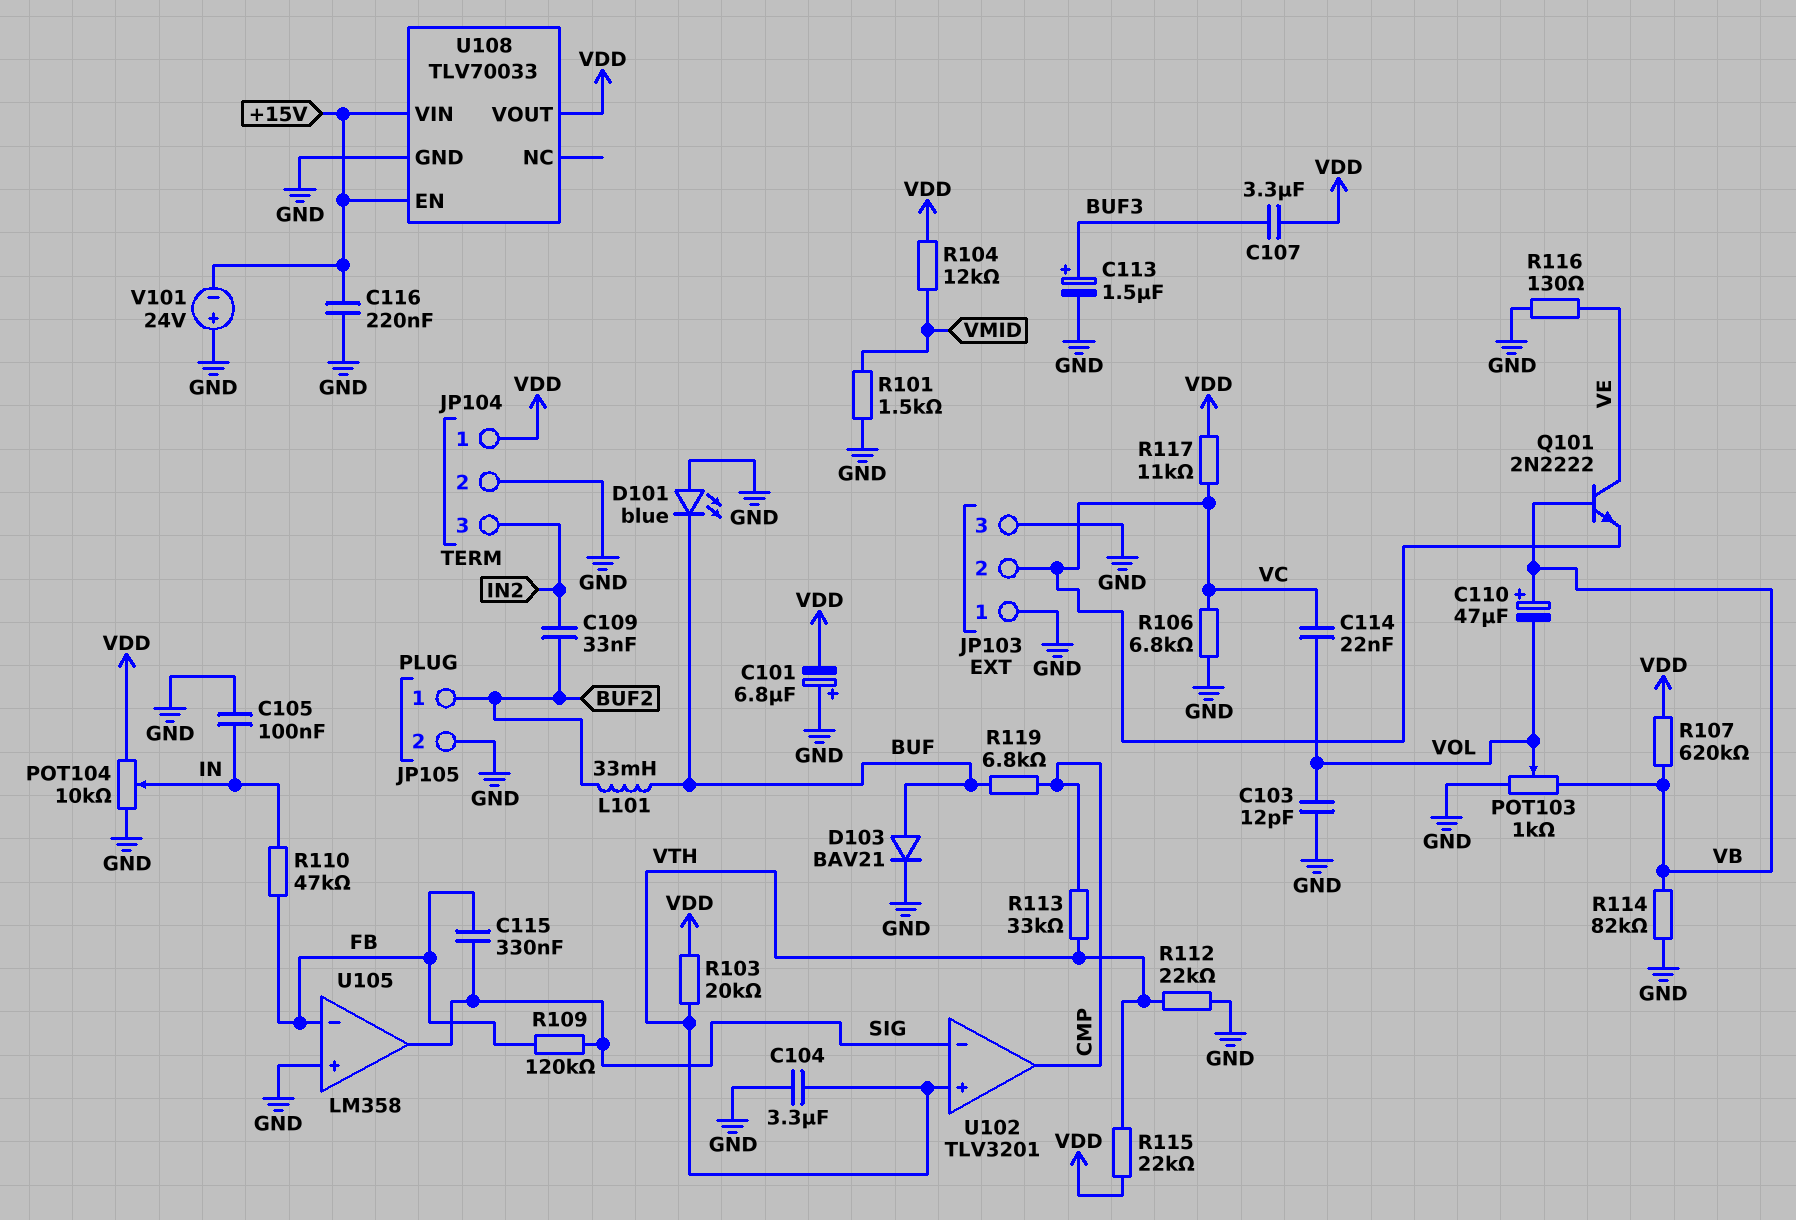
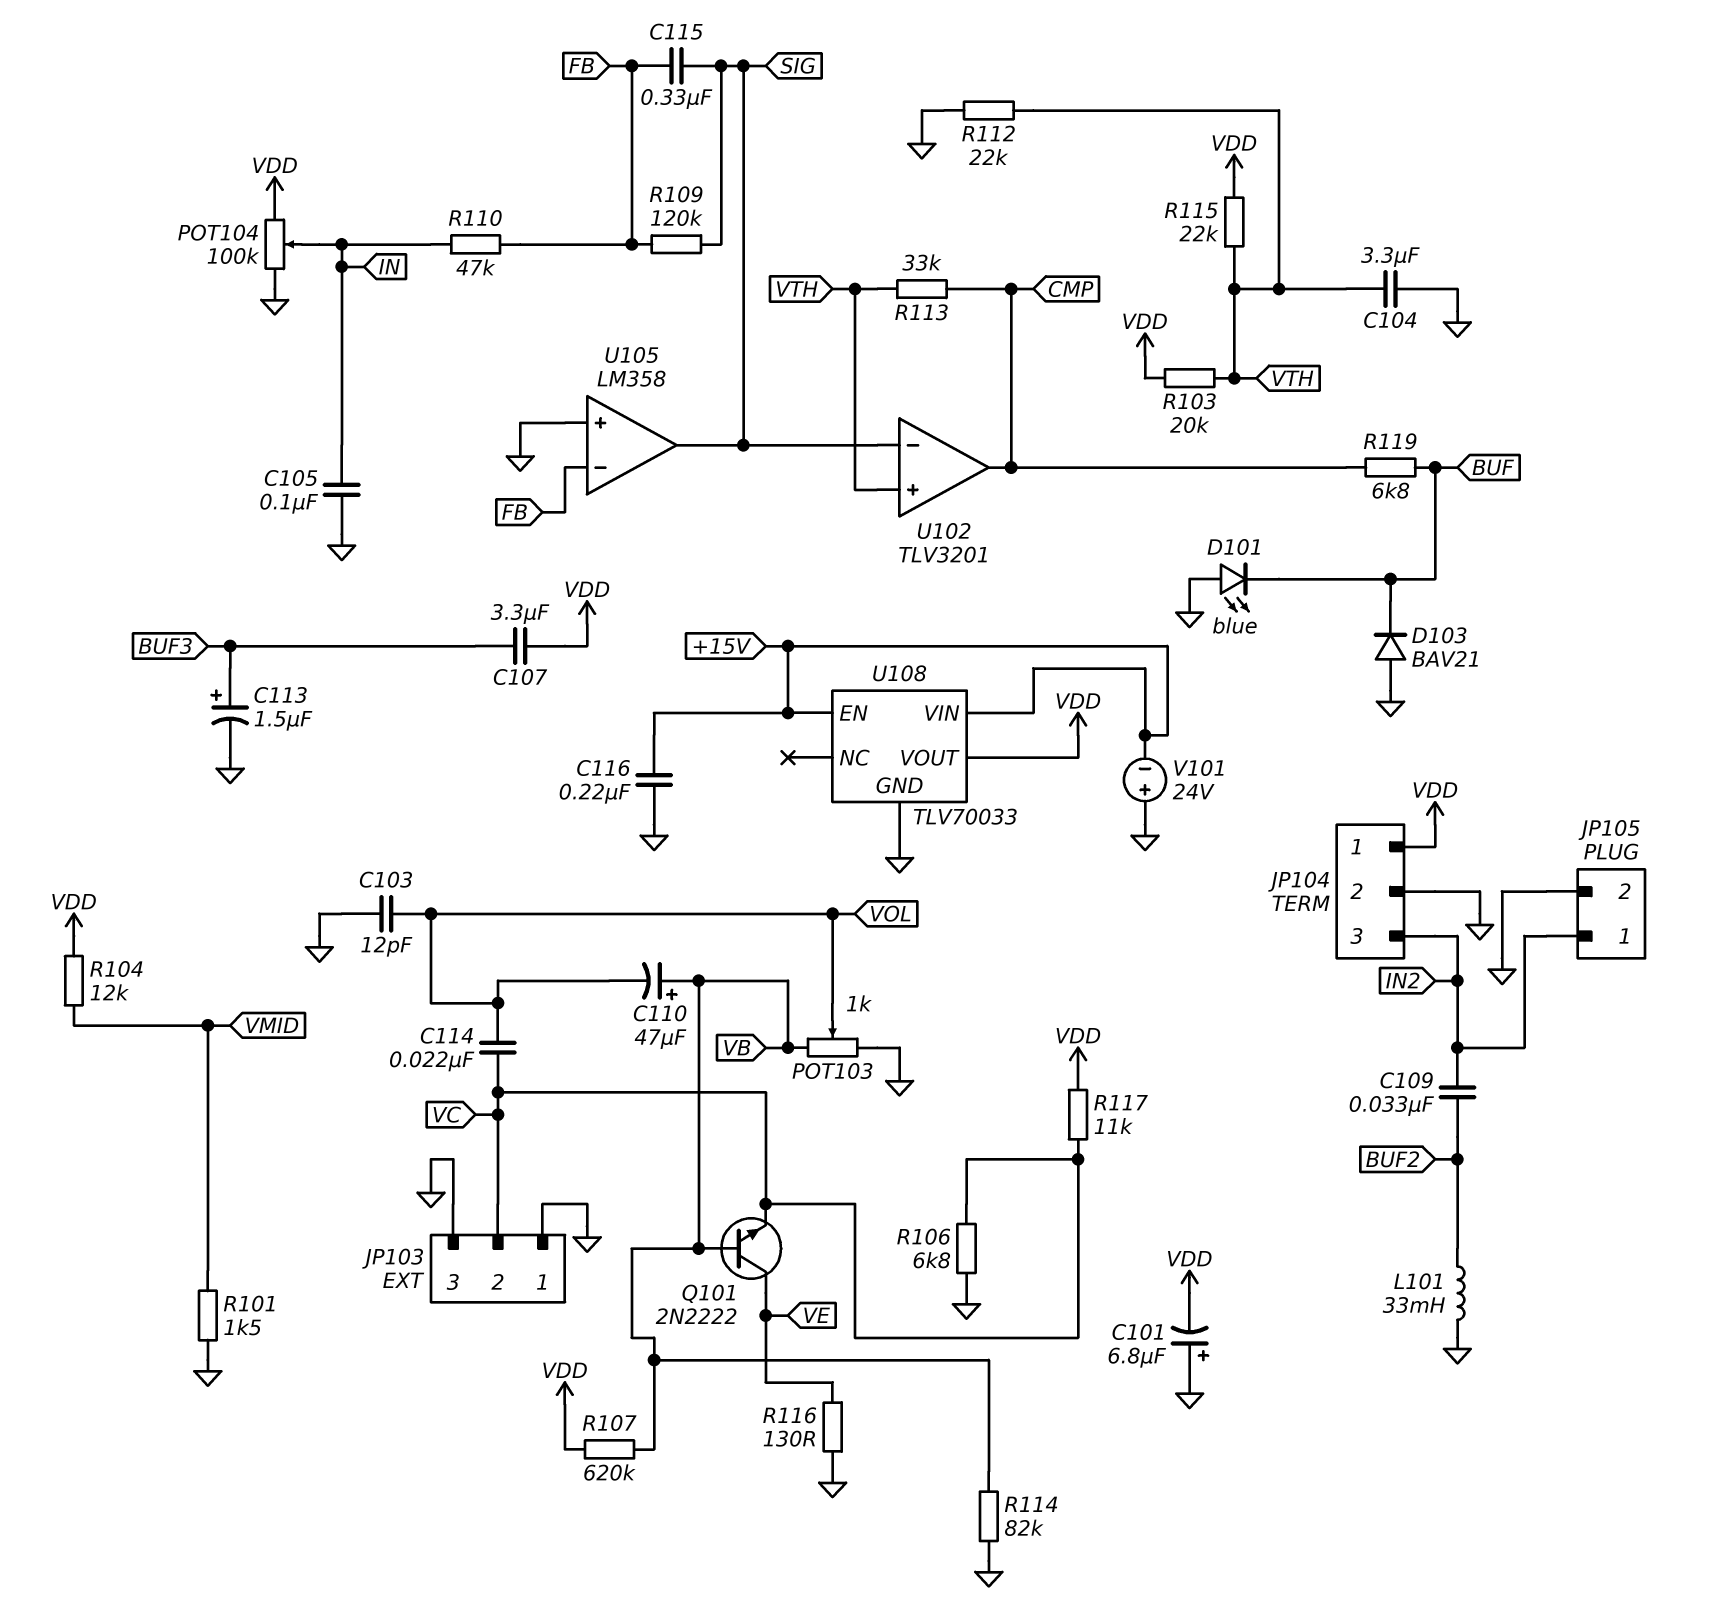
D103: diode BAV21 (A BUF, K GND) -> diode BAV21 (A GND, K BUF)
JP105 pin 1: BUF2 -> IN2
L101: 33mH (BUF, BUF2) -> 33mH (BUF2, GND)
POT104: 10k (GND, VDD, wiper IN) -> 100k (GND, VDD, wiper IN)

